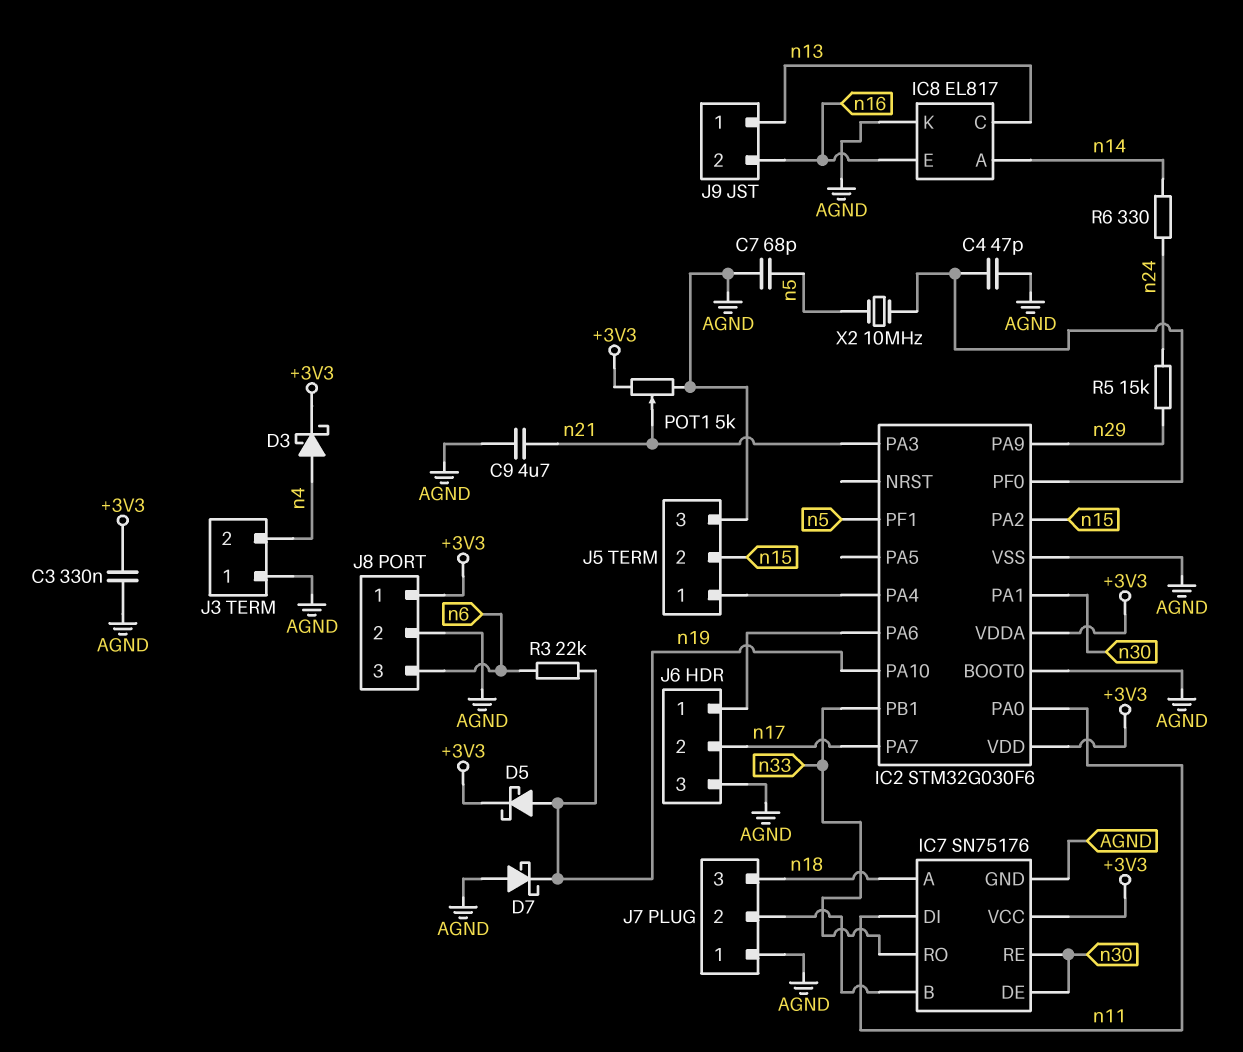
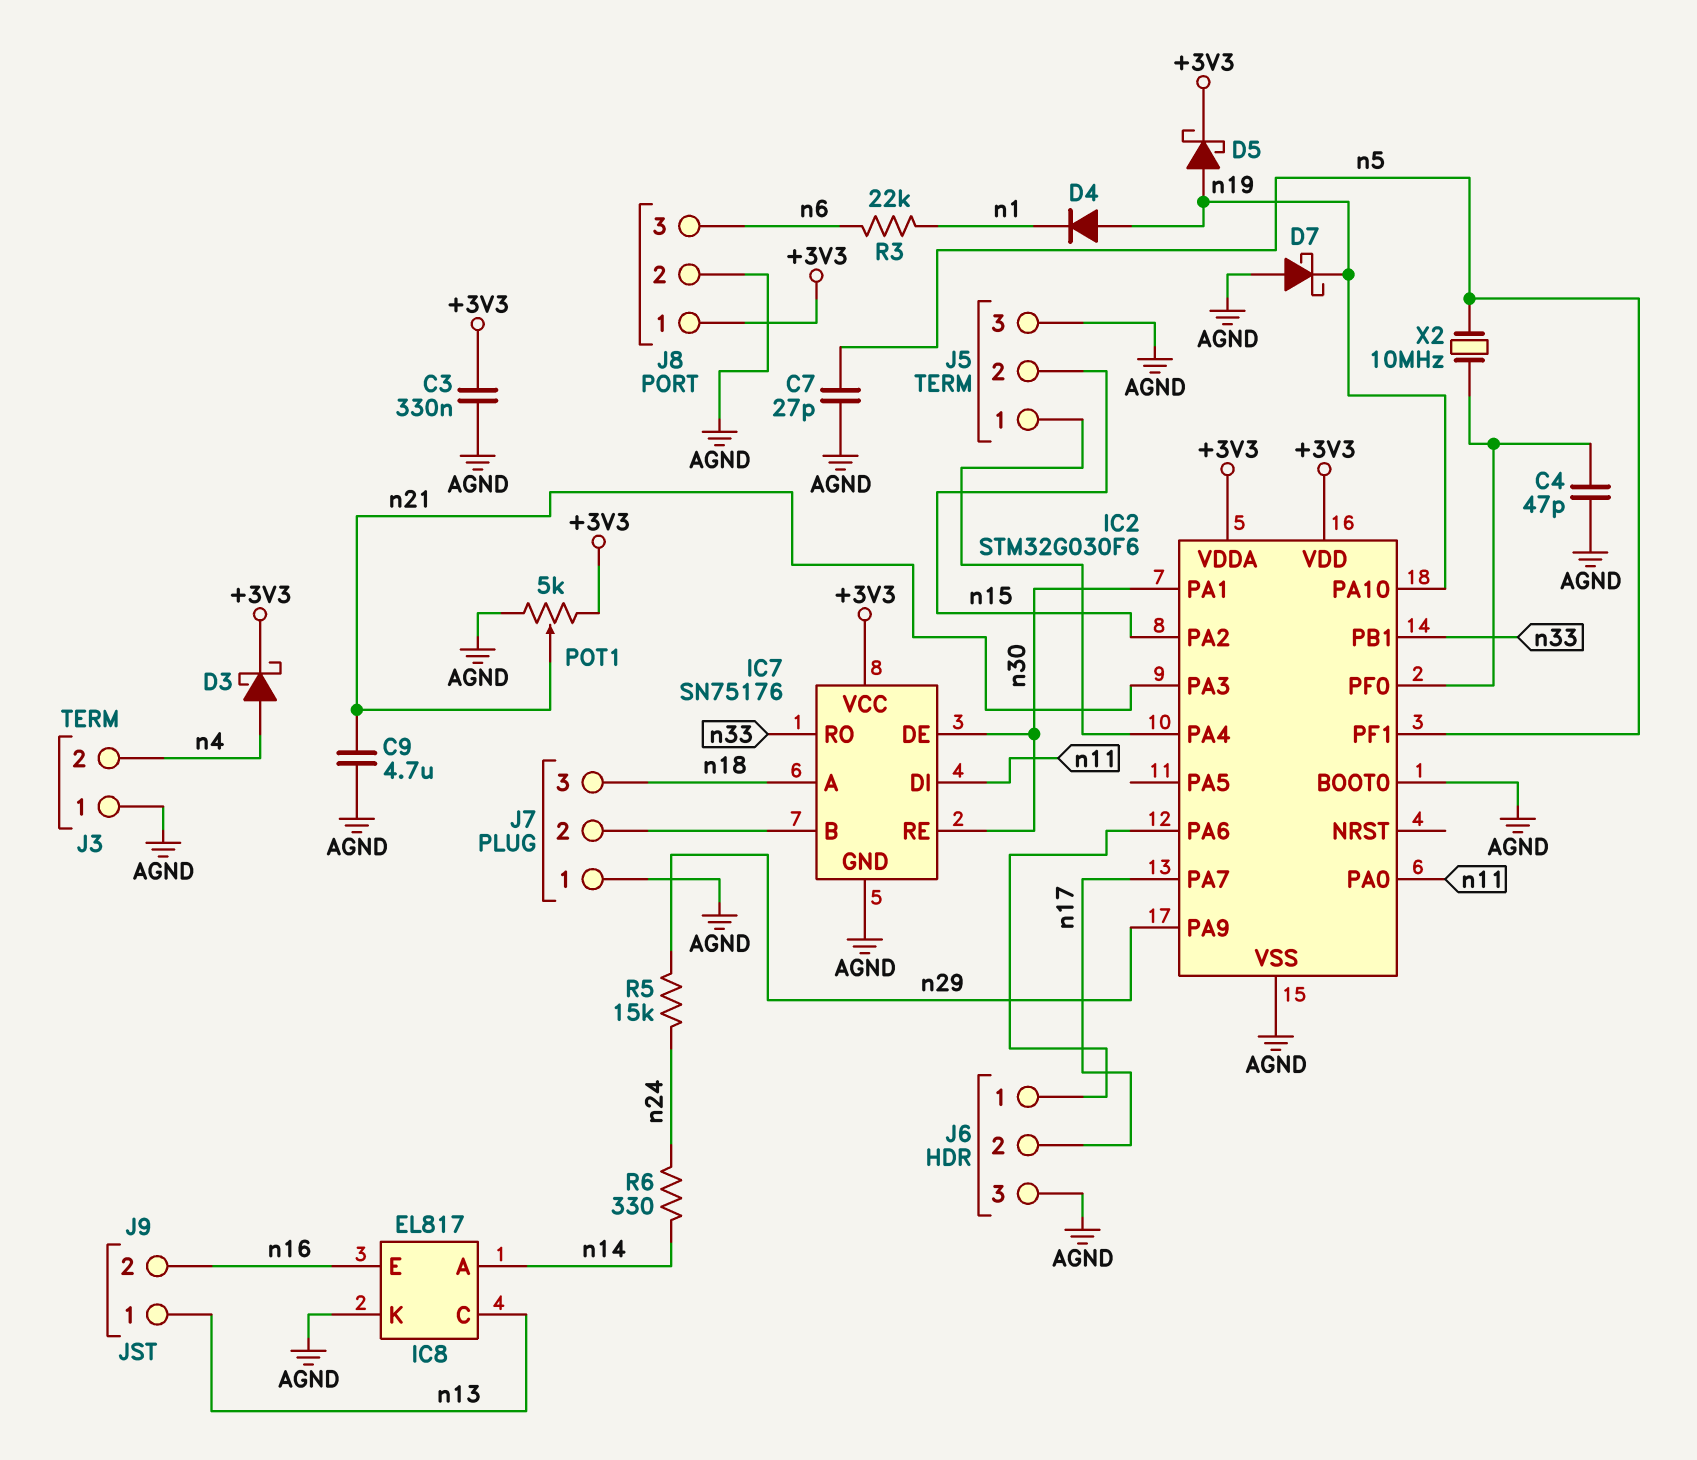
C7: 68pF (AGND, n5) -> 27pF (AGND, n5)
D4: none -> diode (A n19, K n1)
R3: 22k (n6, n19) -> 22k (n1, n6)

